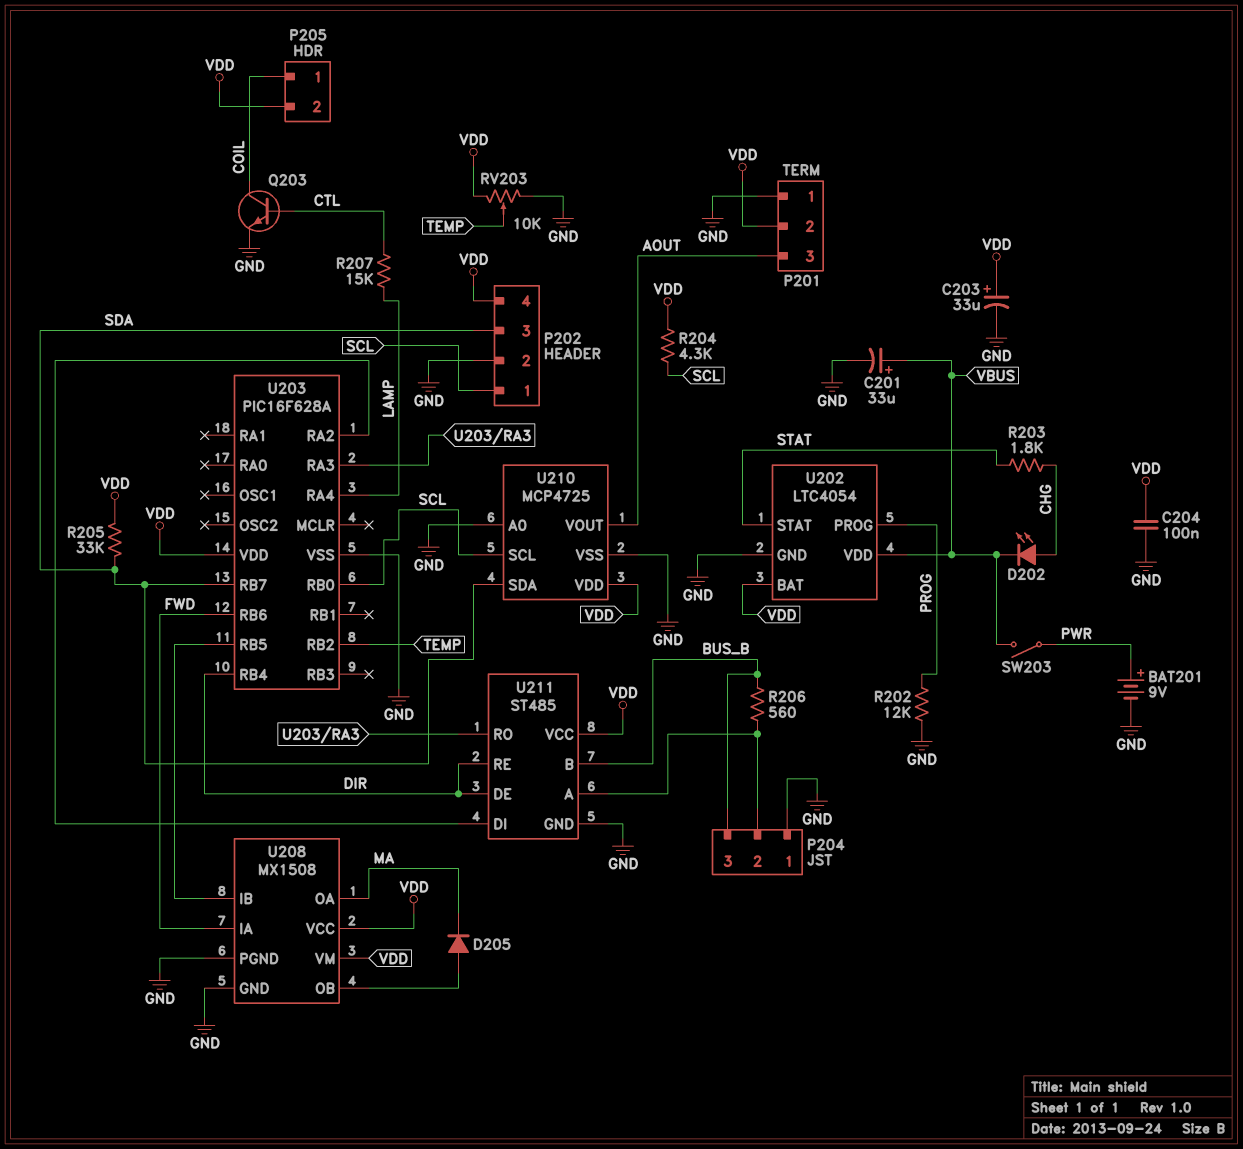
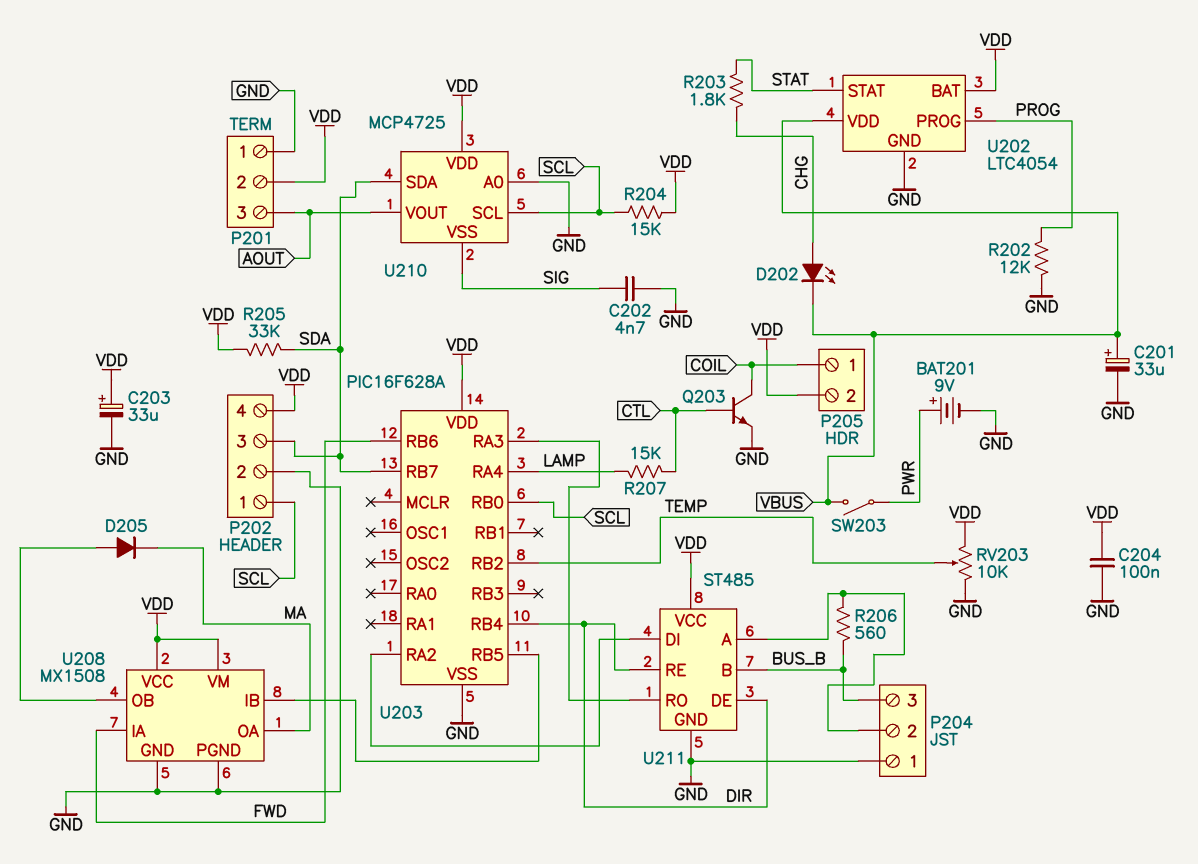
C202: none -> 4.7nF (GND, SIG)
R204: 4.3k (SCL, VDD) -> 15k (SCL, VDD)
U210 pin VSS: GND -> SIG

